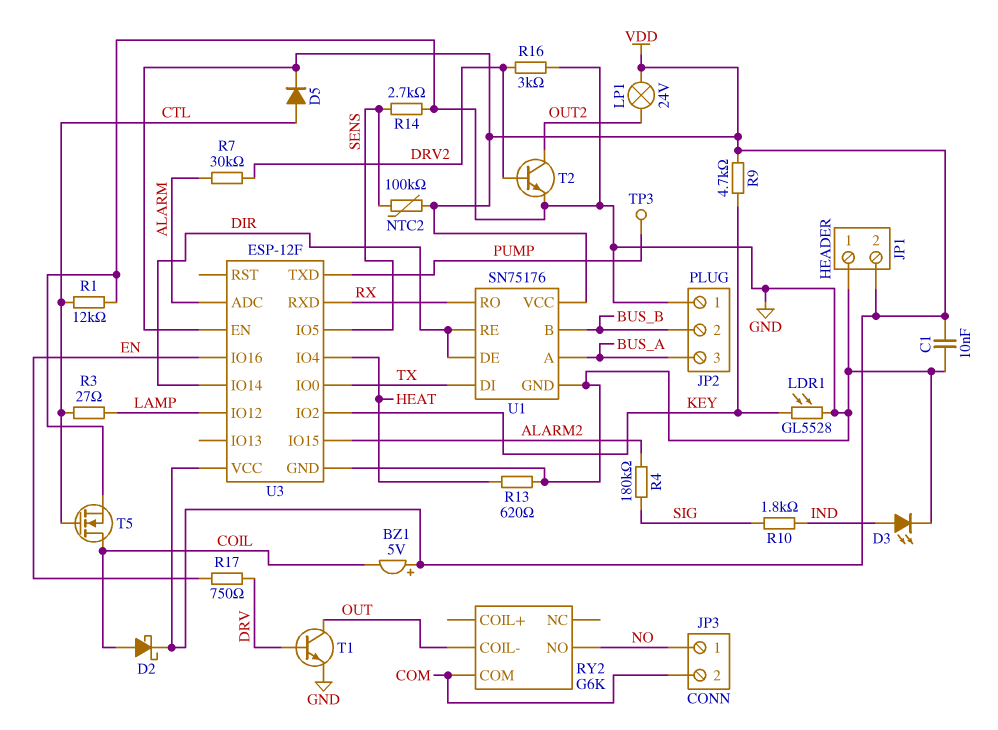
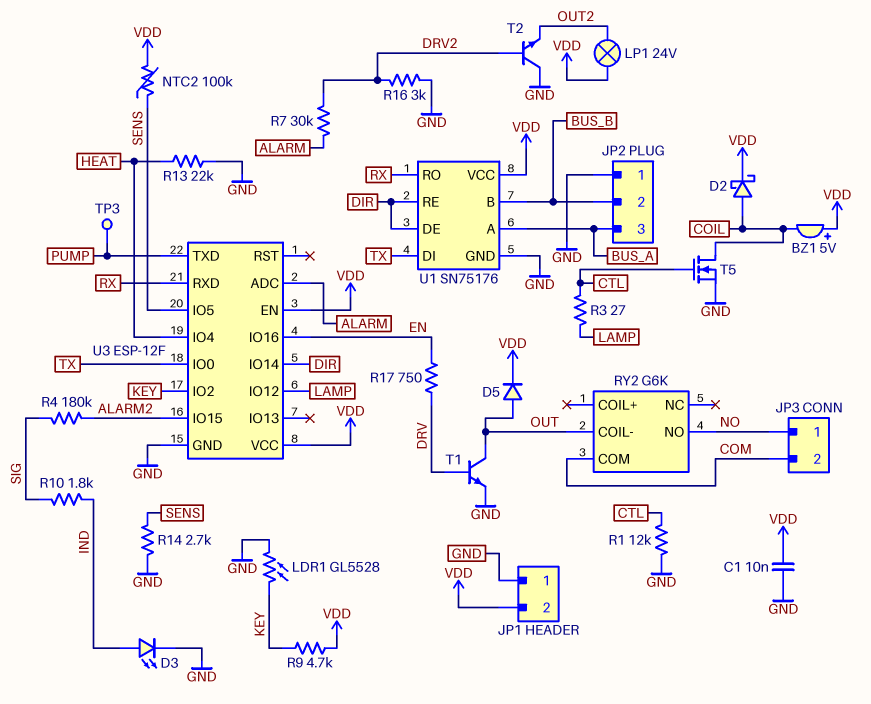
D5: diode (A CTL, K VDD) -> diode (A OUT, K VDD)
R13: 620 (GND, HEAT) -> 22k (GND, HEAT)
T2: NPN (B DRV2, C OUT2, E GND) -> NPN (B DRV2, C GND, E OUT2)

